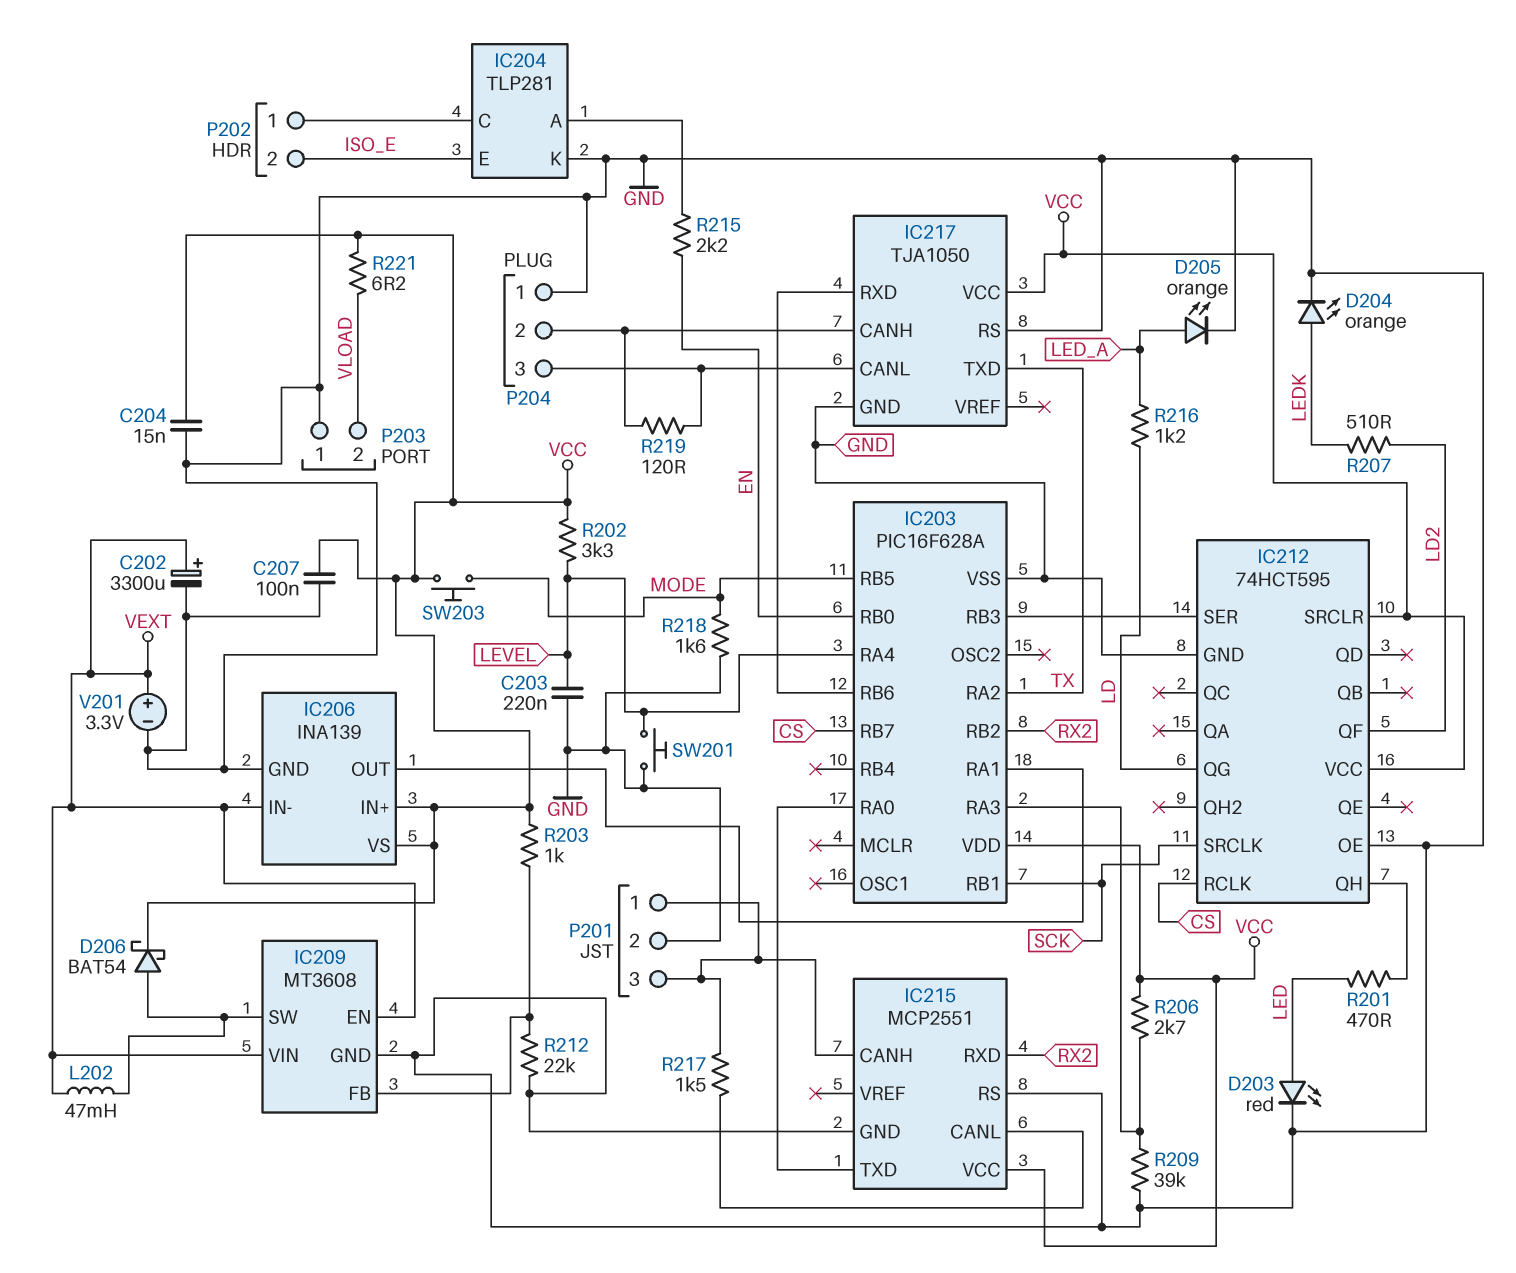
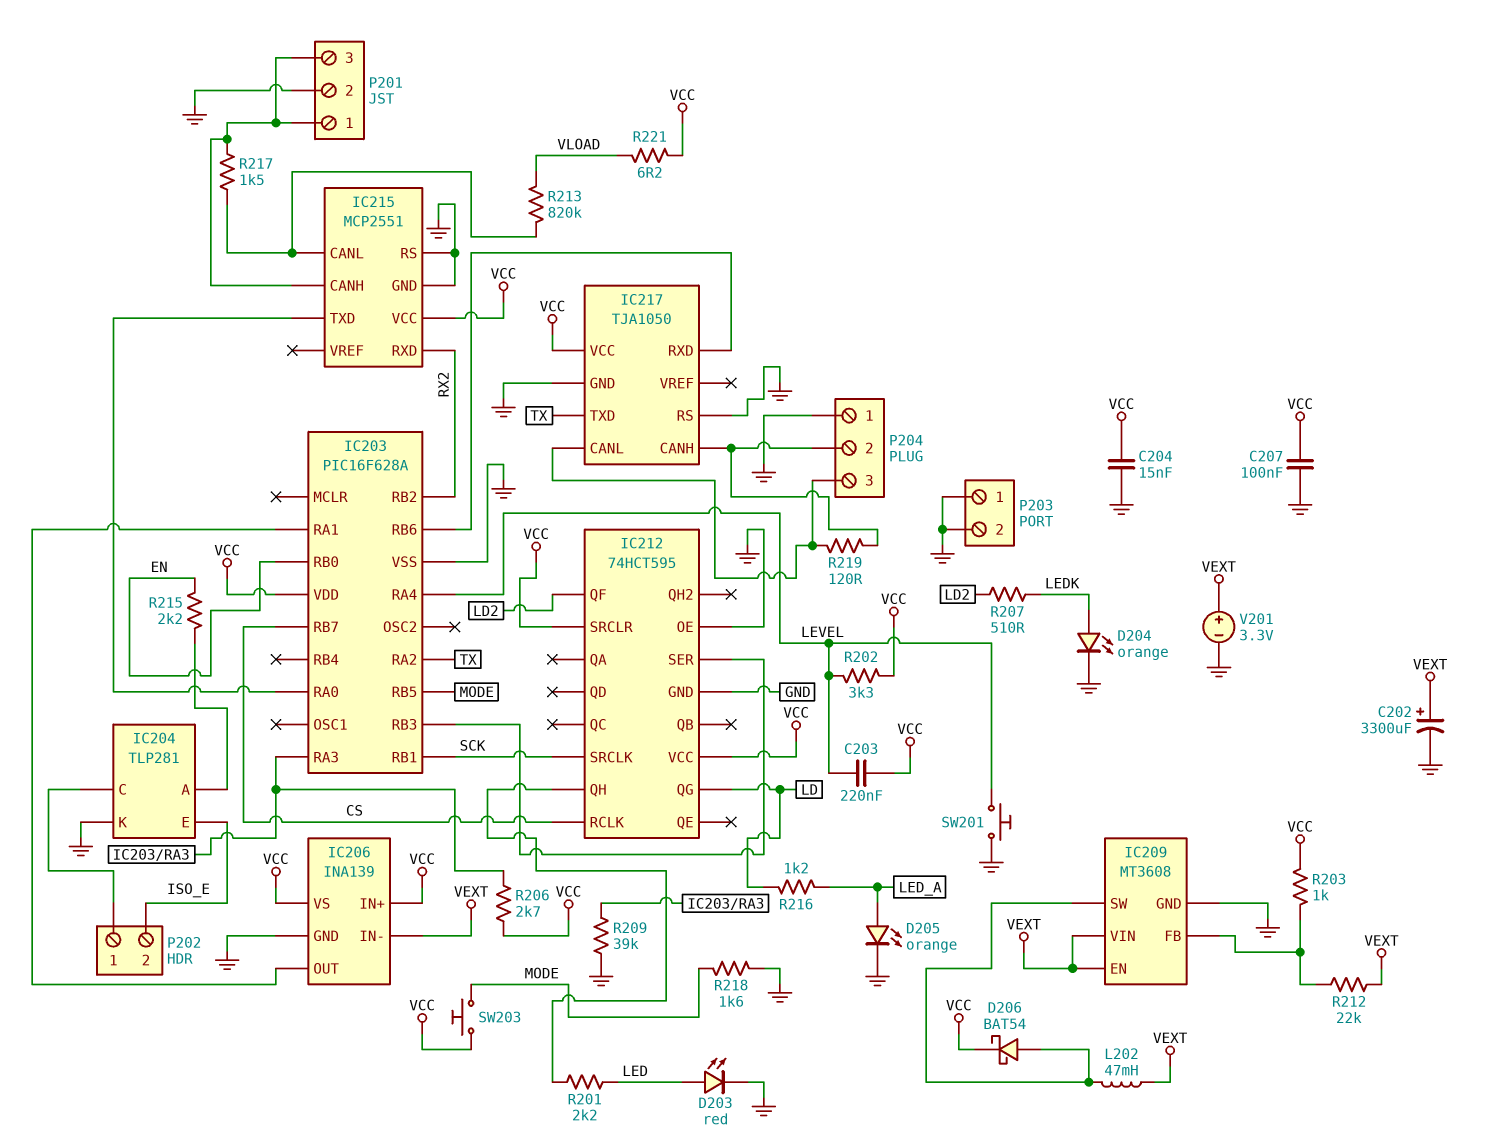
C203: 220nF (GND, LEVEL) -> 220nF (LEVEL, VCC)
P203 pin 2: VLOAD -> GND
R201: 470 (IC212/QH, LED) -> 2.2k (IC212/QH, LED)
R212: 22k (GND, IC209/FB) -> 22k (IC209/FB, VEXT)
R213: none -> 820k (IC215/CANL, VLOAD)

